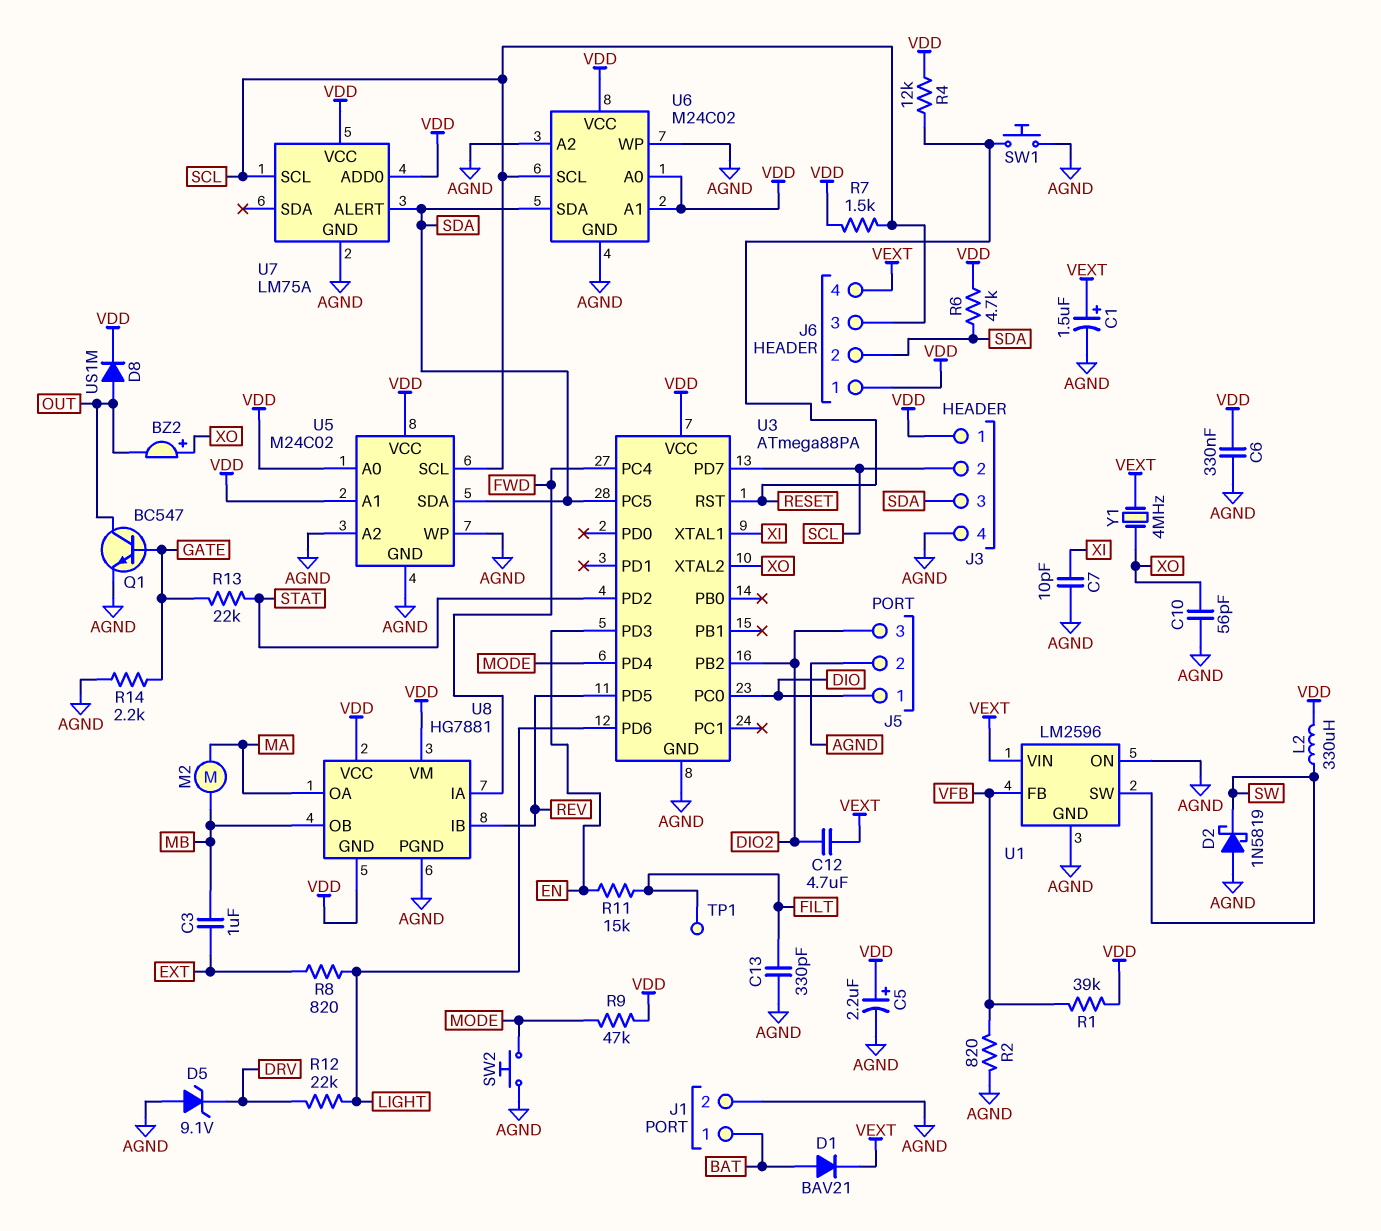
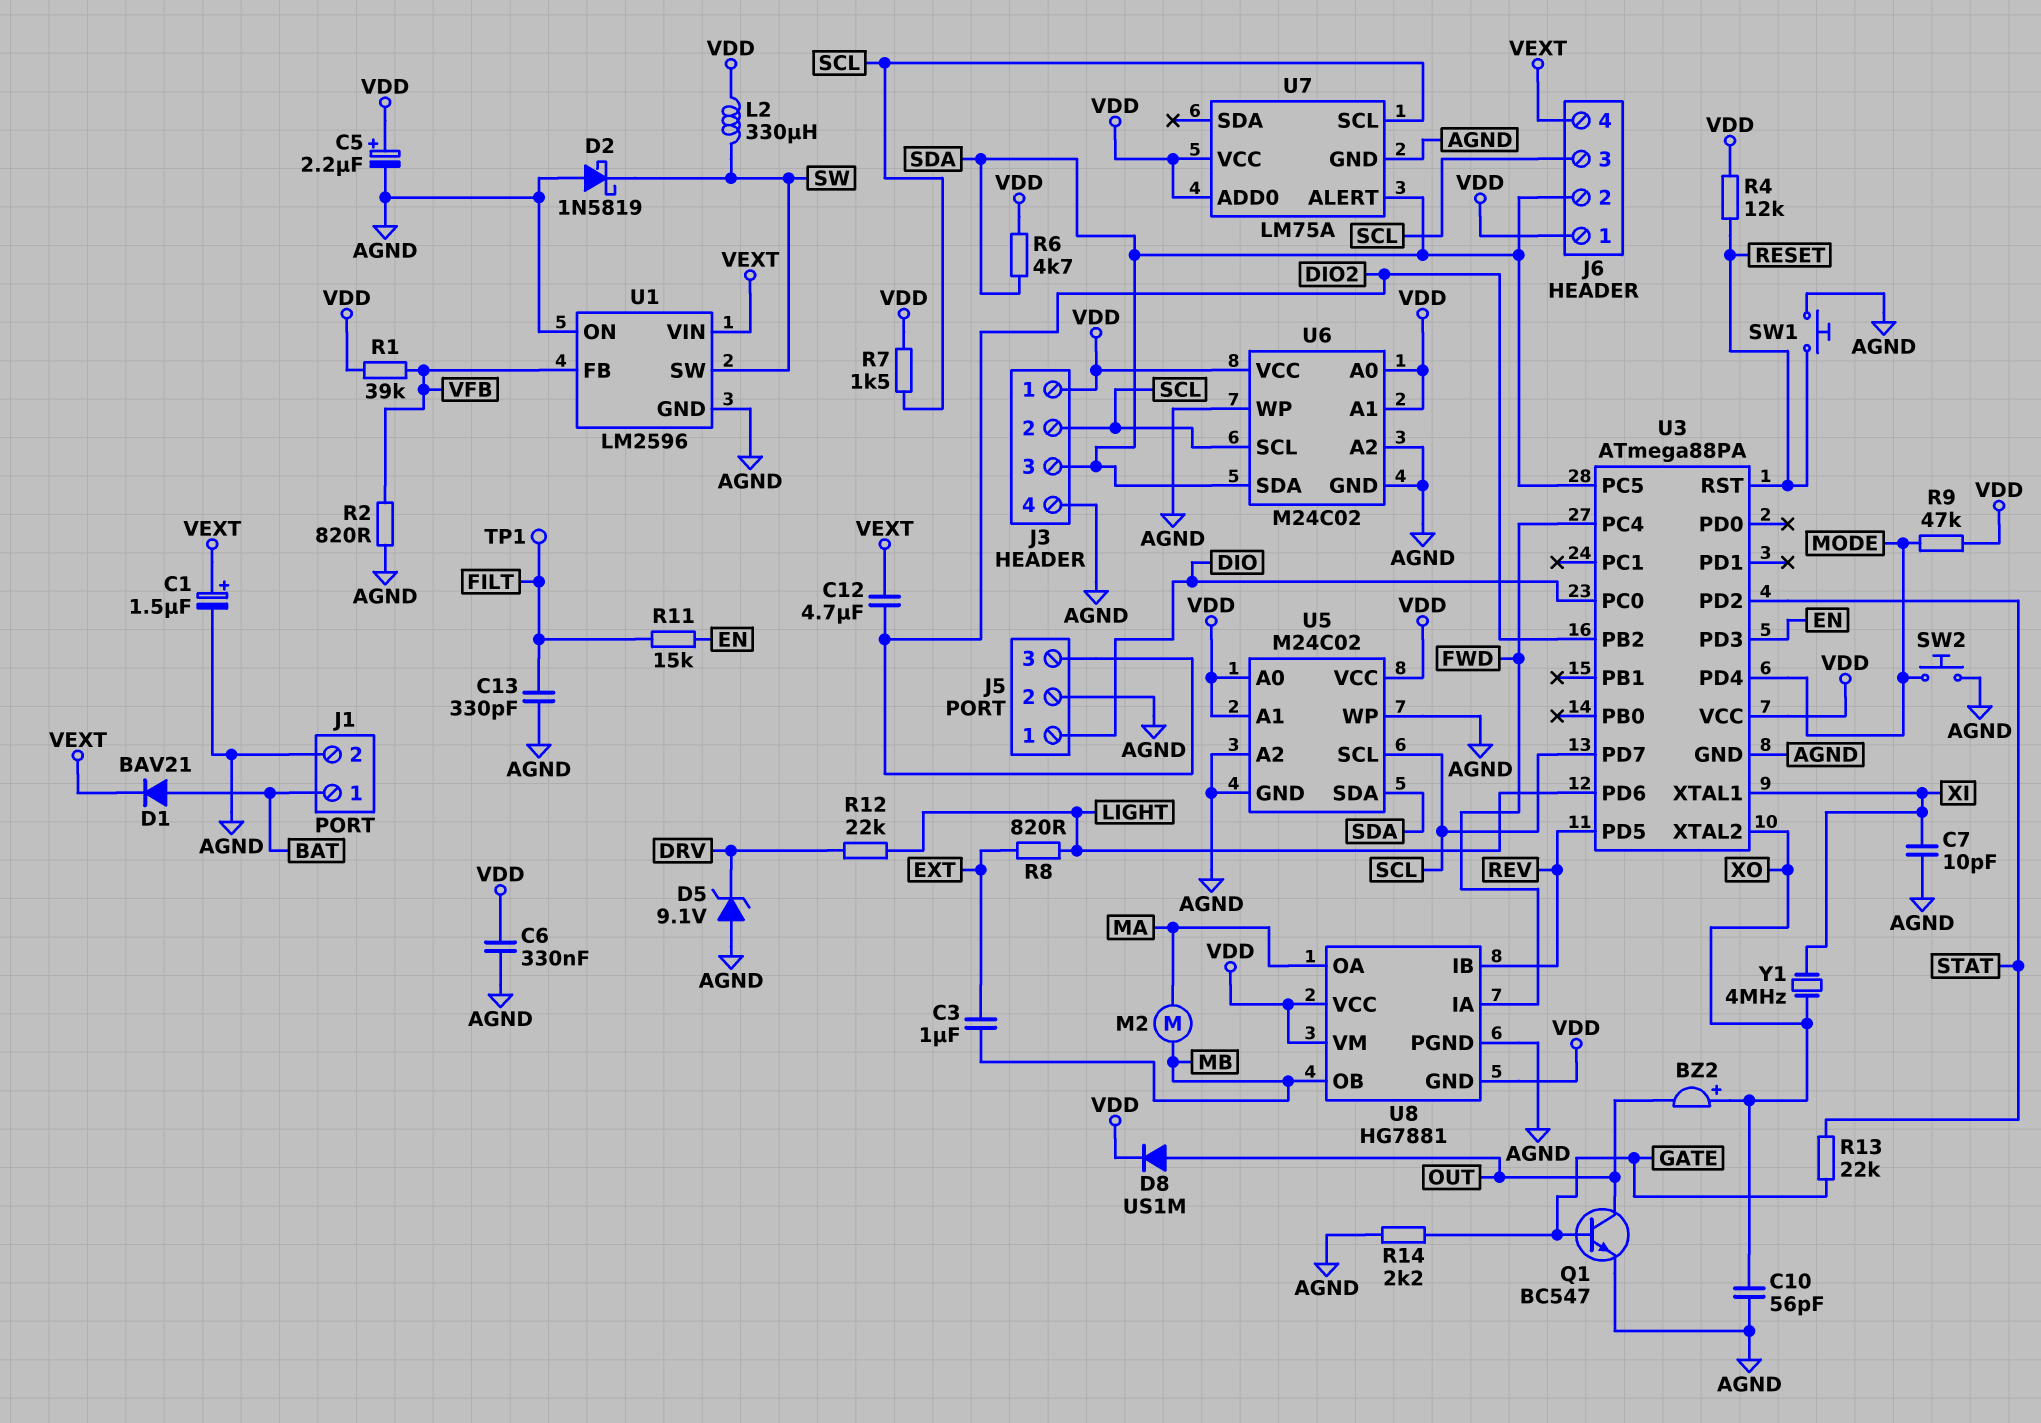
Y1: 4MHz (VEXT, XO) -> 4MHz (XI, XO)

